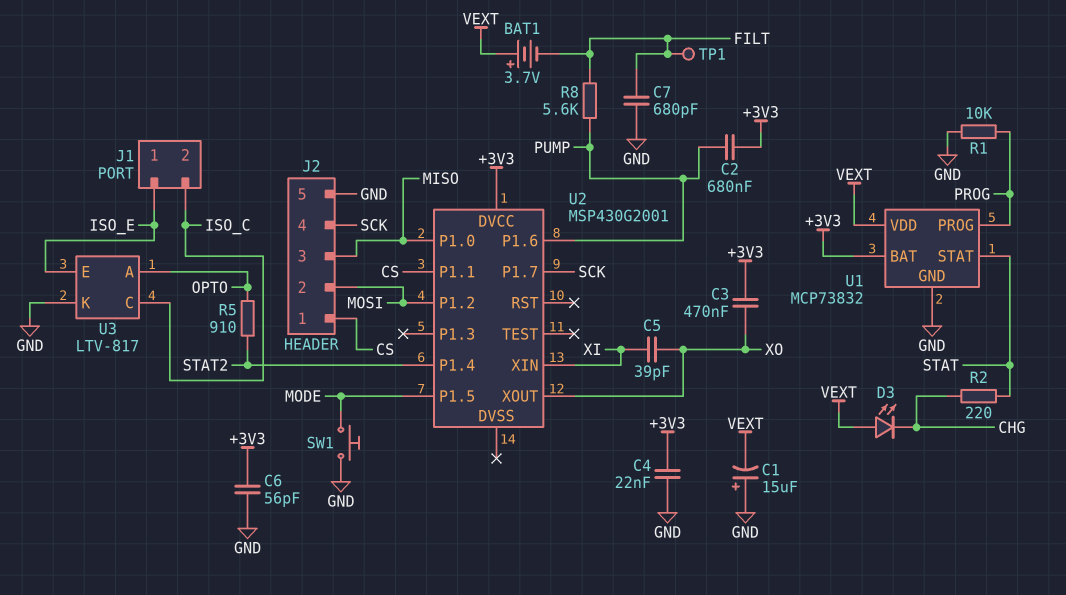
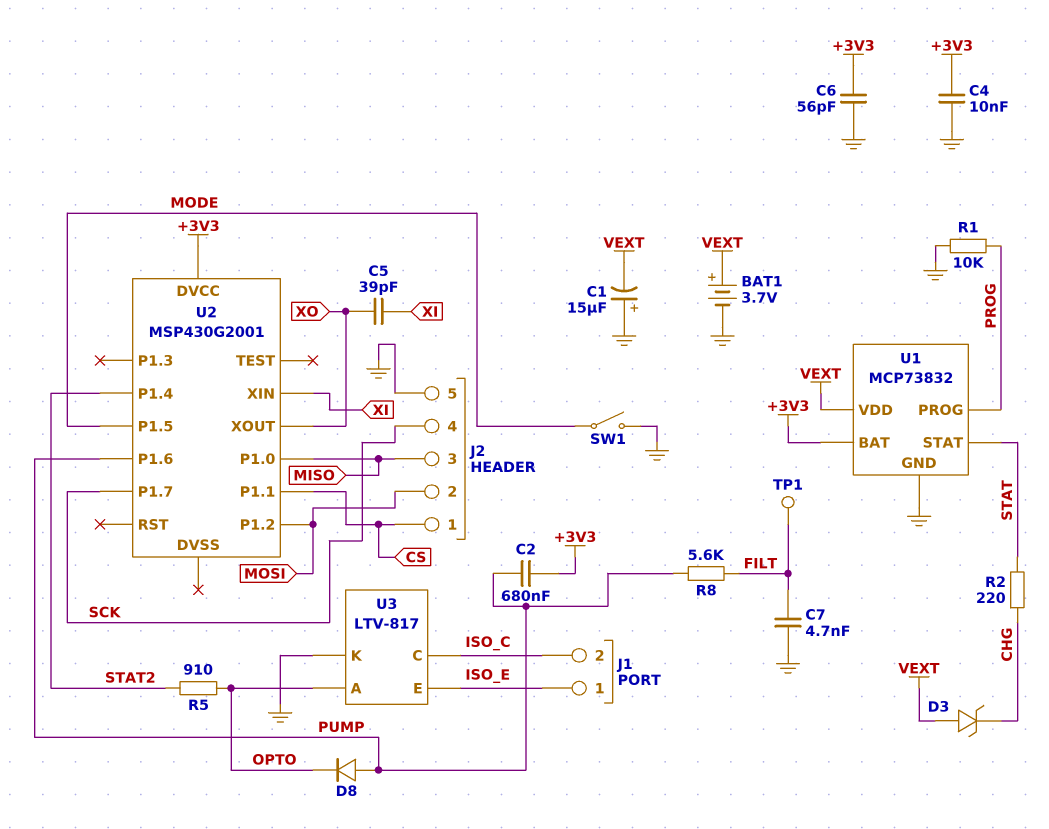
BAT1: 3.7V (plus VEXT, minus FILT) -> 3.7V (plus VEXT, minus GND)
C3: 470nF (+3V3, XO) -> none
C4: 22nF (+3V3, GND) -> 10nF (+3V3, GND)
C7: 680pF (FILT, GND) -> 4.7nF (FILT, GND)
D3: LED (A VEXT, K CHG) -> zener (A VEXT, K CHG)
D8: none -> diode (A PUMP, K OPTO)
SW1: button (GND, MODE) -> switch (GND, MODE)

